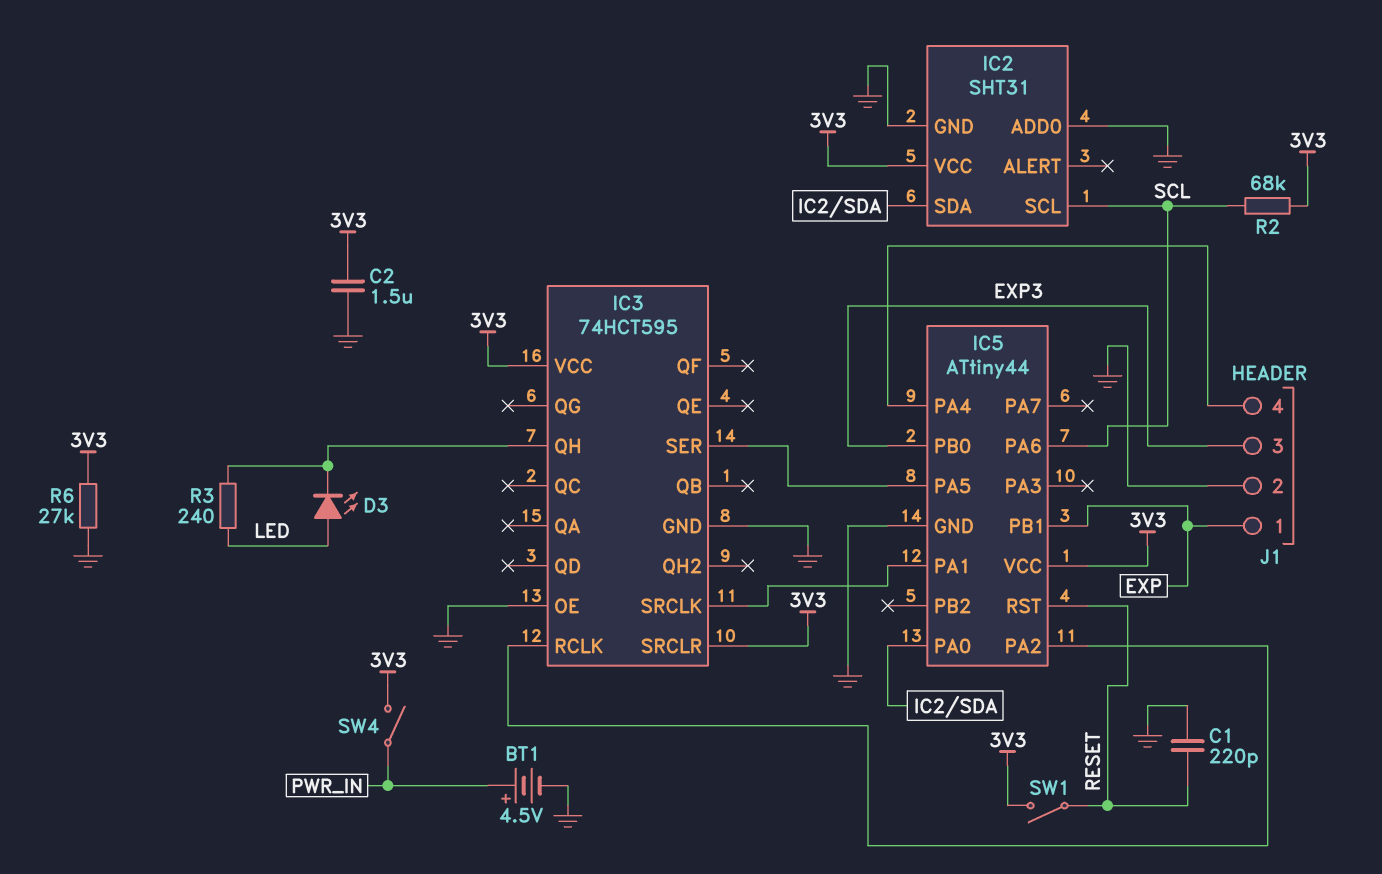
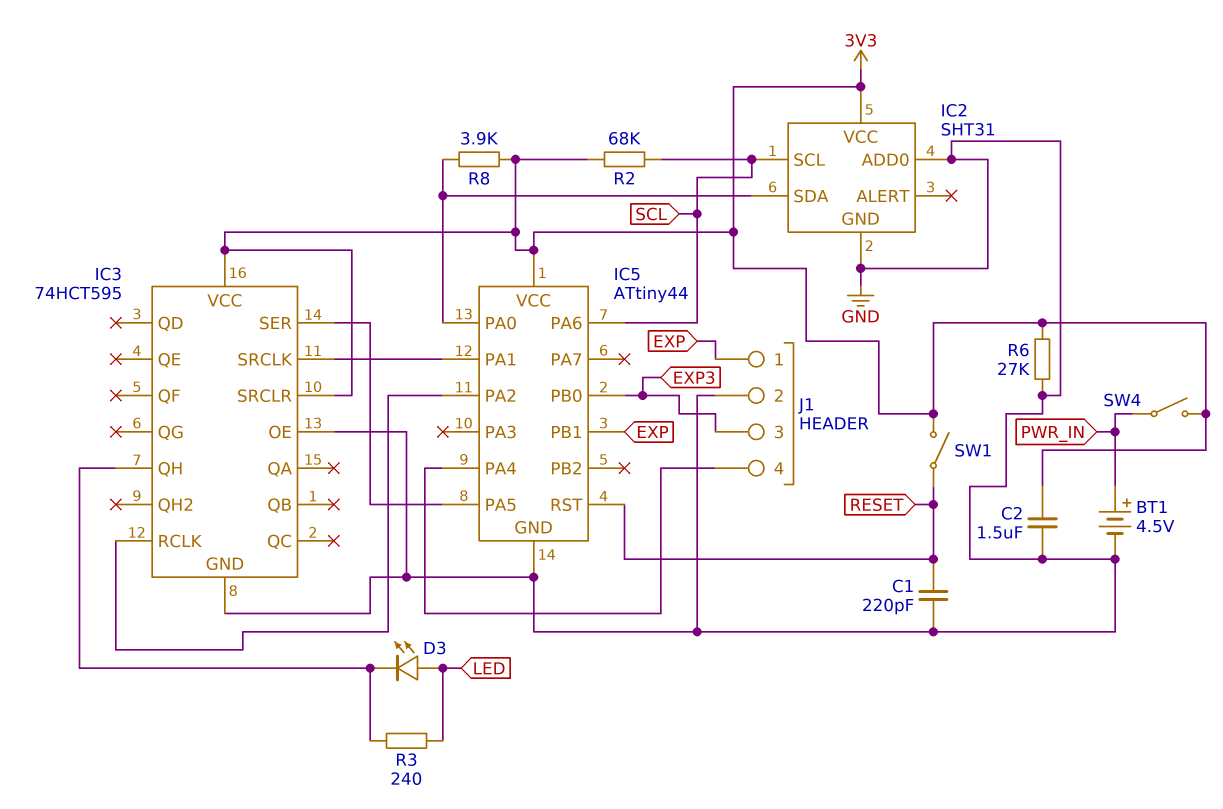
R8: none -> 3.9k (3V3, IC2/SDA)

